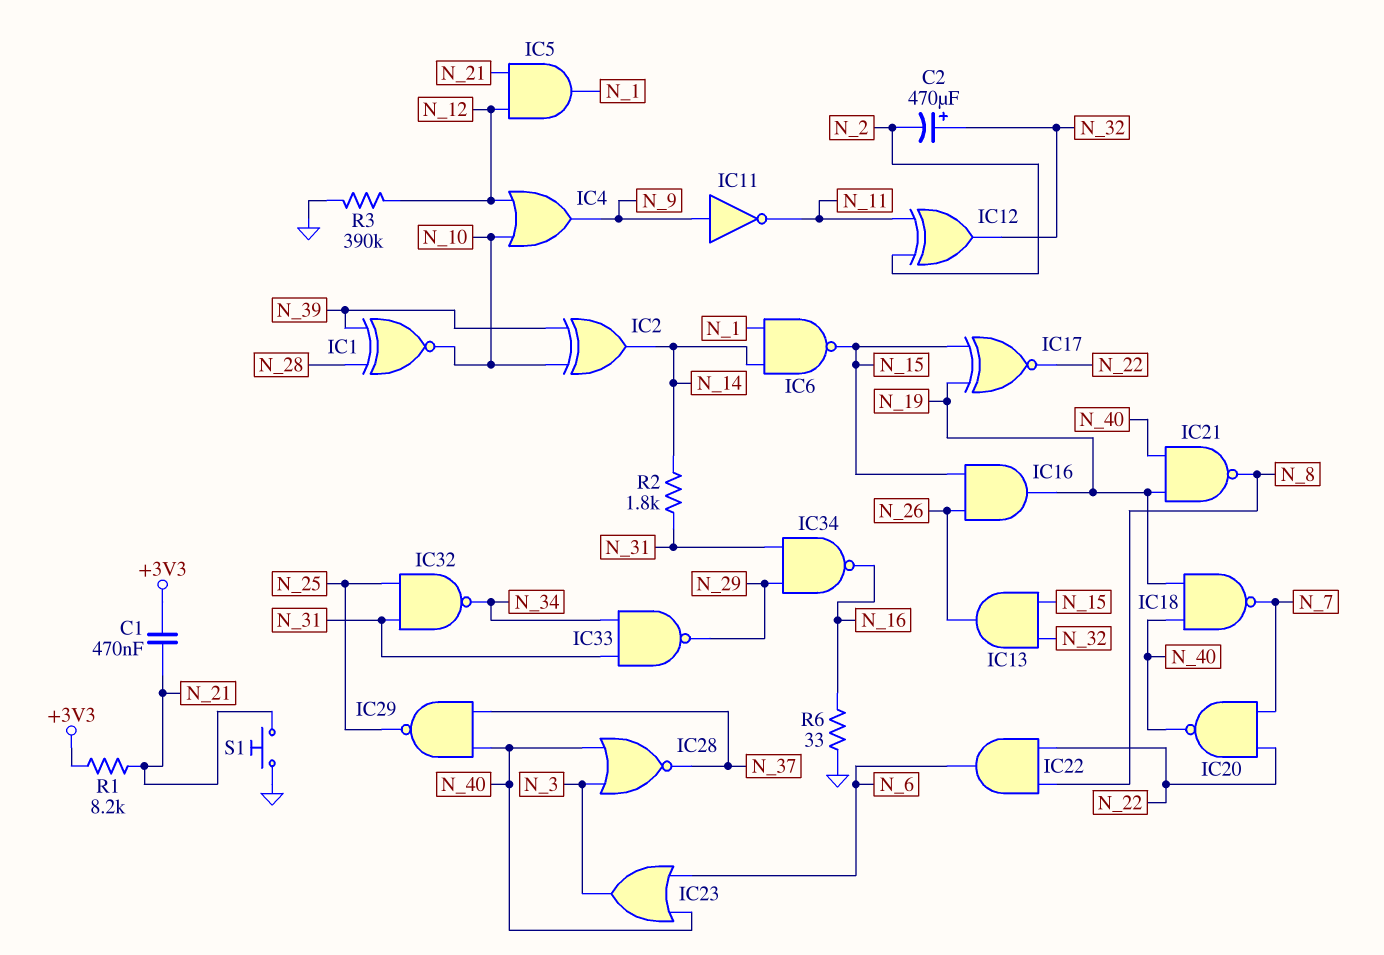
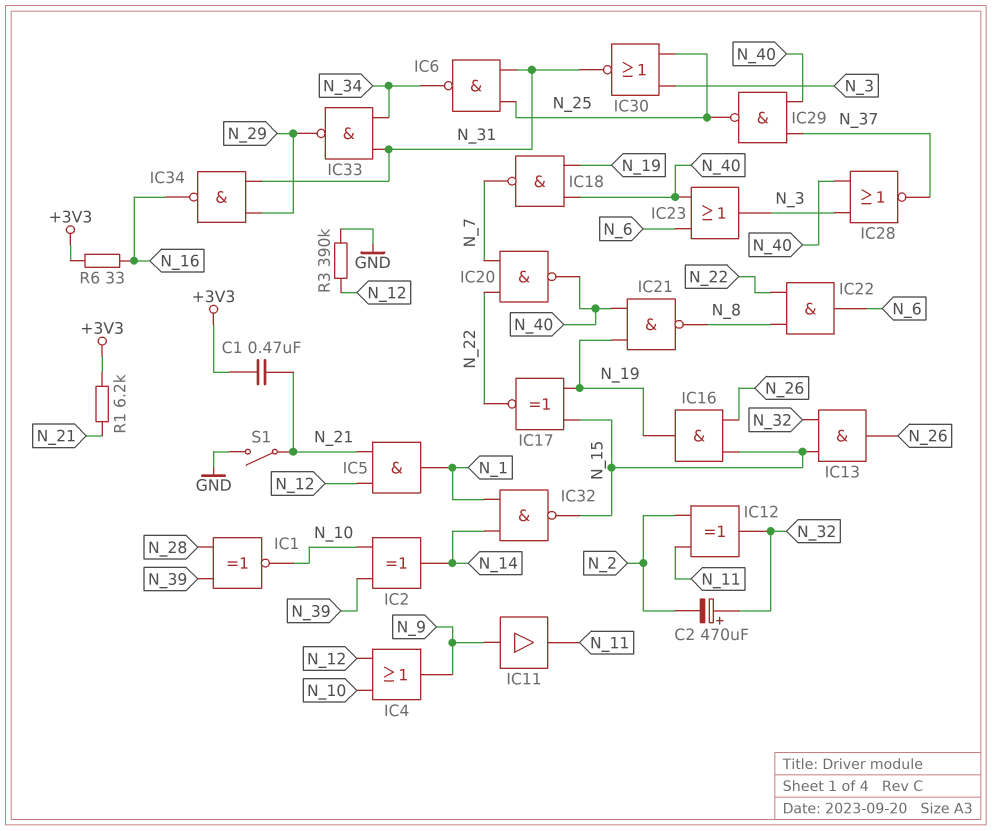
IC6: NAND (in N_1, in N_14, out N_15) -> NAND (in N_25, in N_31, out N_34)
IC11: NOT (in N_9, out N_11) -> buffer (in N_9, out N_11)
IC30: none -> NOR (in N_3, in N_25, out N_31)
IC32: NAND (in N_25, in N_31, out N_34) -> NAND (in N_1, in N_14, out N_15)
R1: 8.2k (+3V3, N_21) -> 6.2k (+3V3, N_21)
R2: 1.8k (N_14, N_31) -> none
R6: 33 (GND, N_16) -> 33 (+3V3, N_16)
S1: button (GND, N_21) -> switch (GND, N_21)

